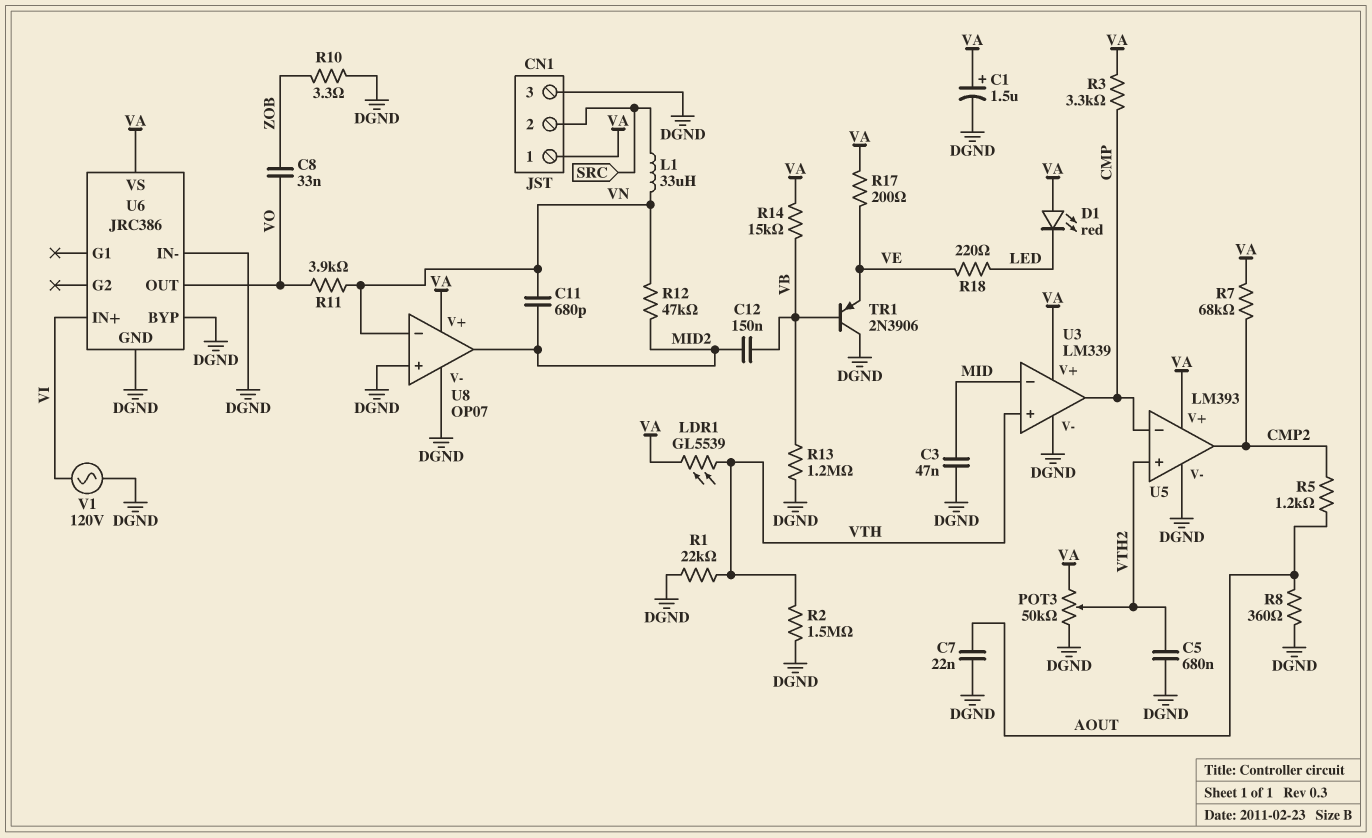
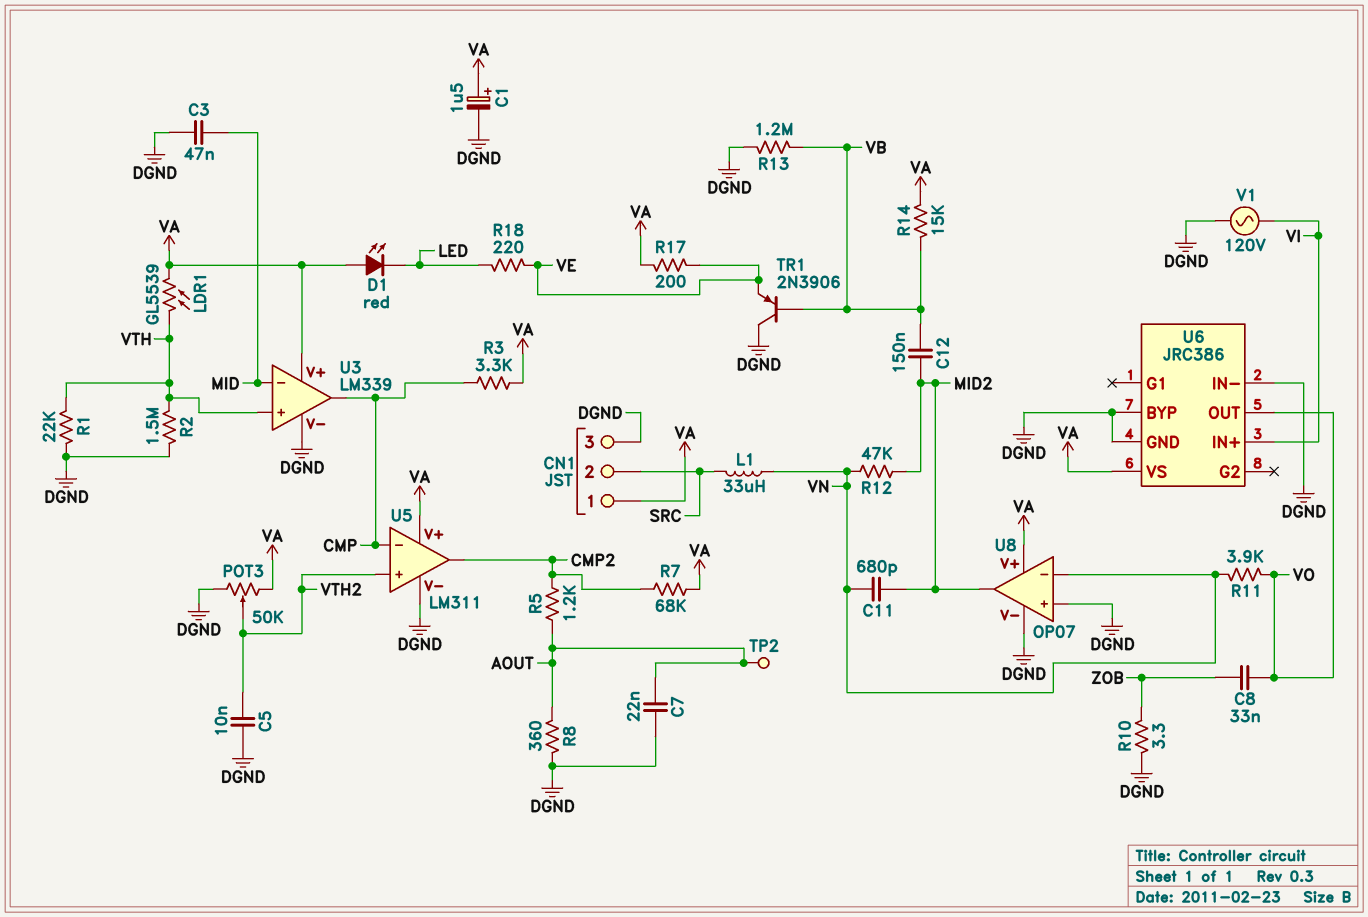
C5: 680nF (DGND, VTH2) -> 10nF (DGND, VTH2)
TP2: none -> test point (AOUT)
U5: LM393 -> LM311

